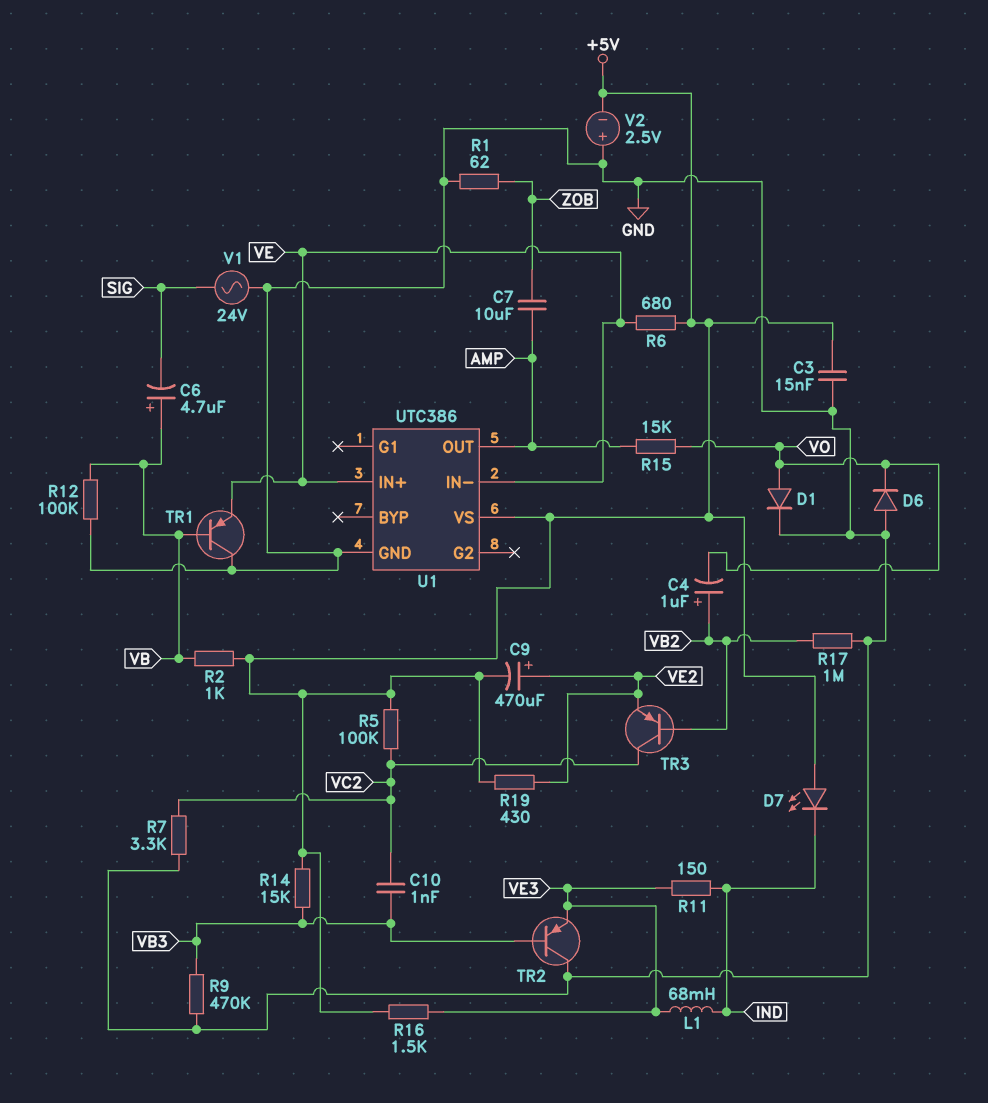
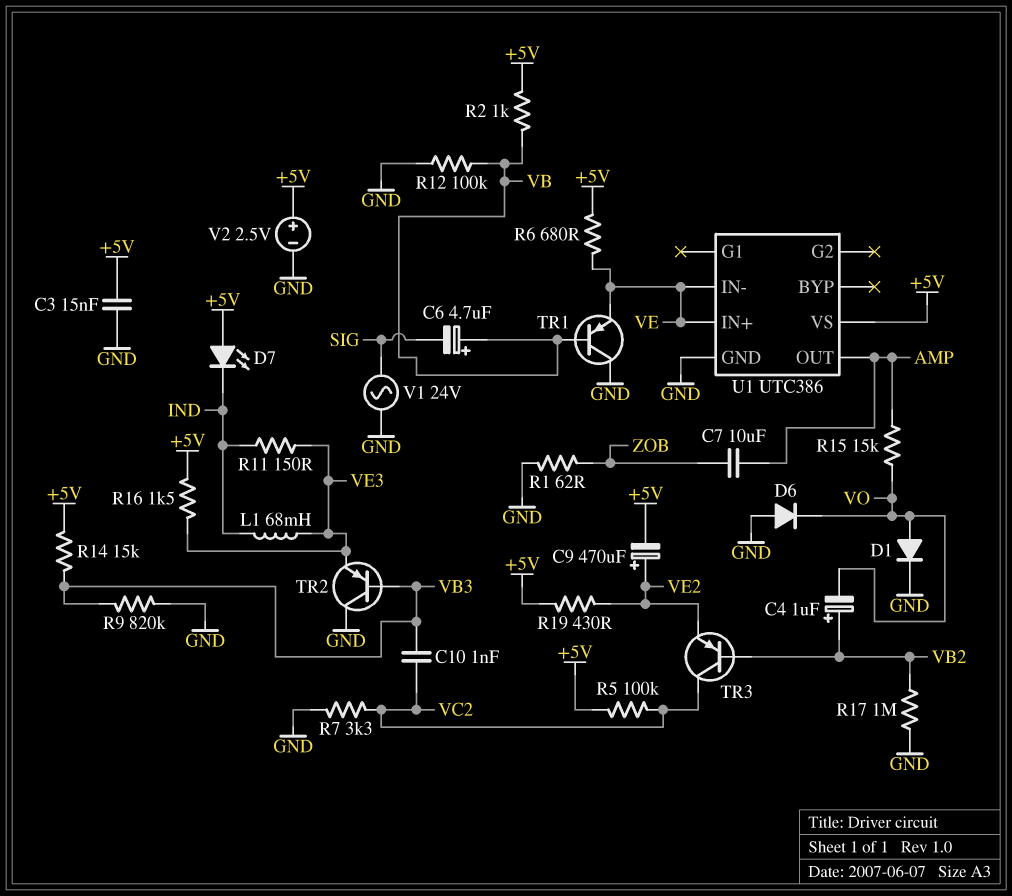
R9: 470k (GND, VB3) -> 820k (GND, VB3)
V2: 2.5V (plus GND, minus +5V) -> 2.5V (plus +5V, minus GND)

